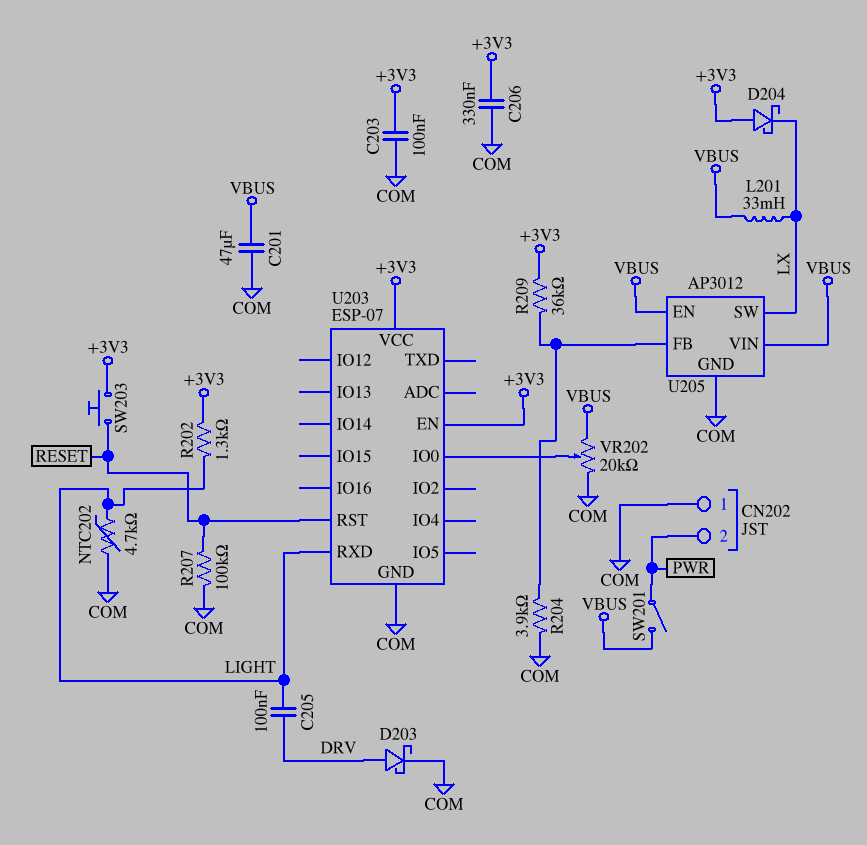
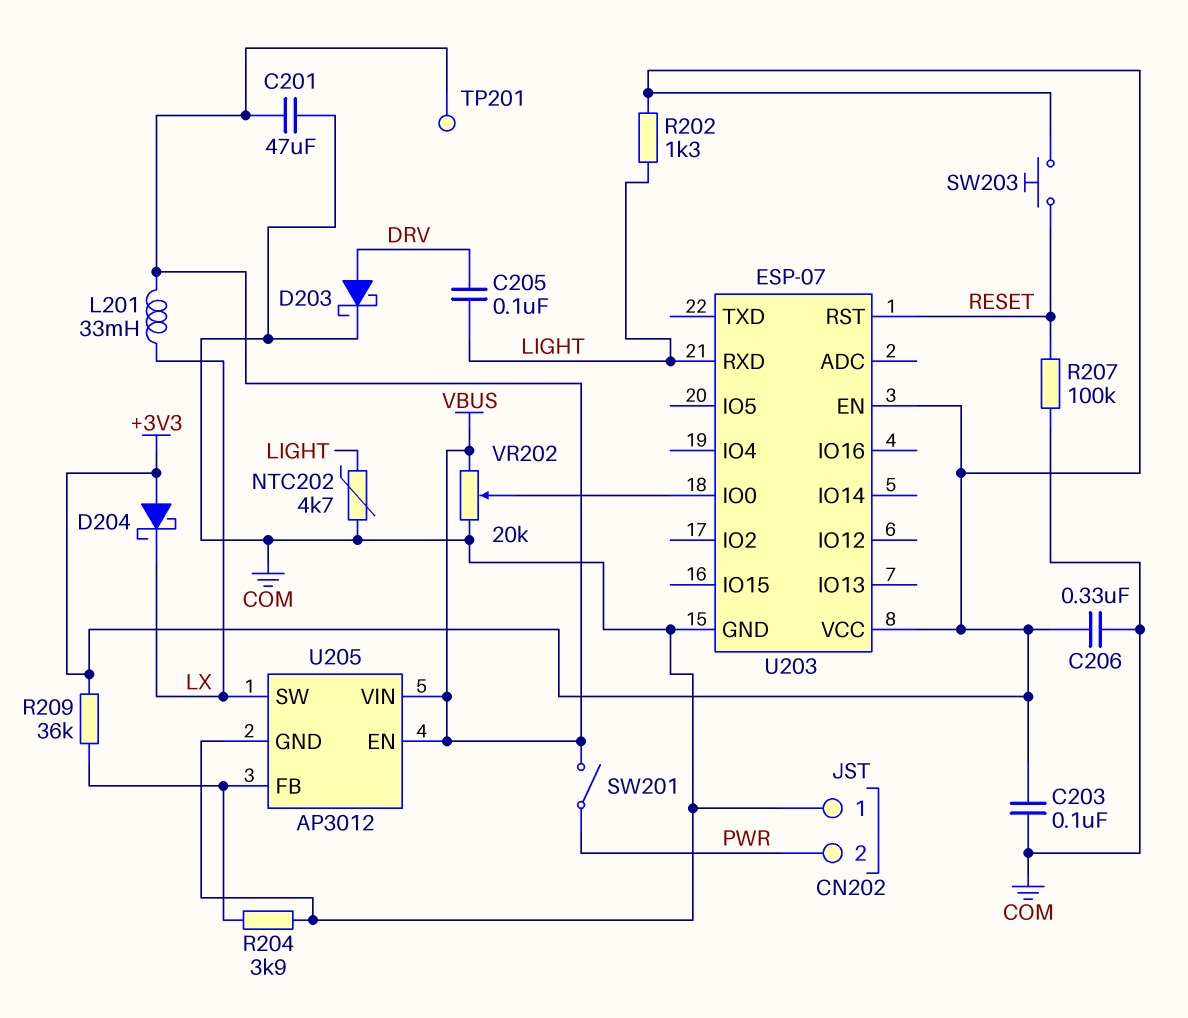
TP201: none -> test point (VBUS)

